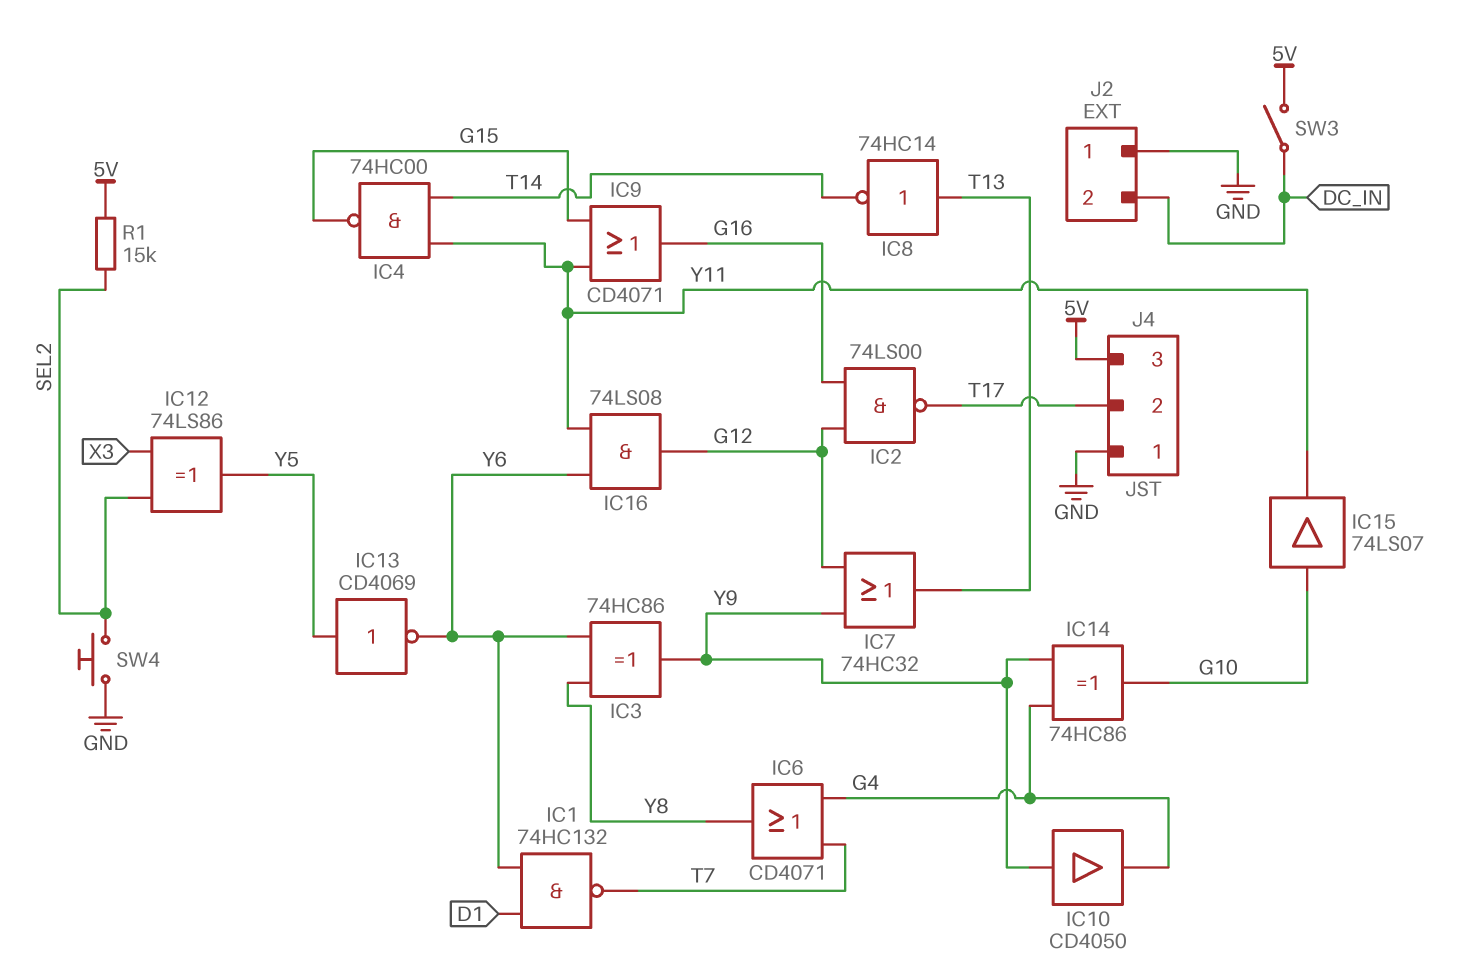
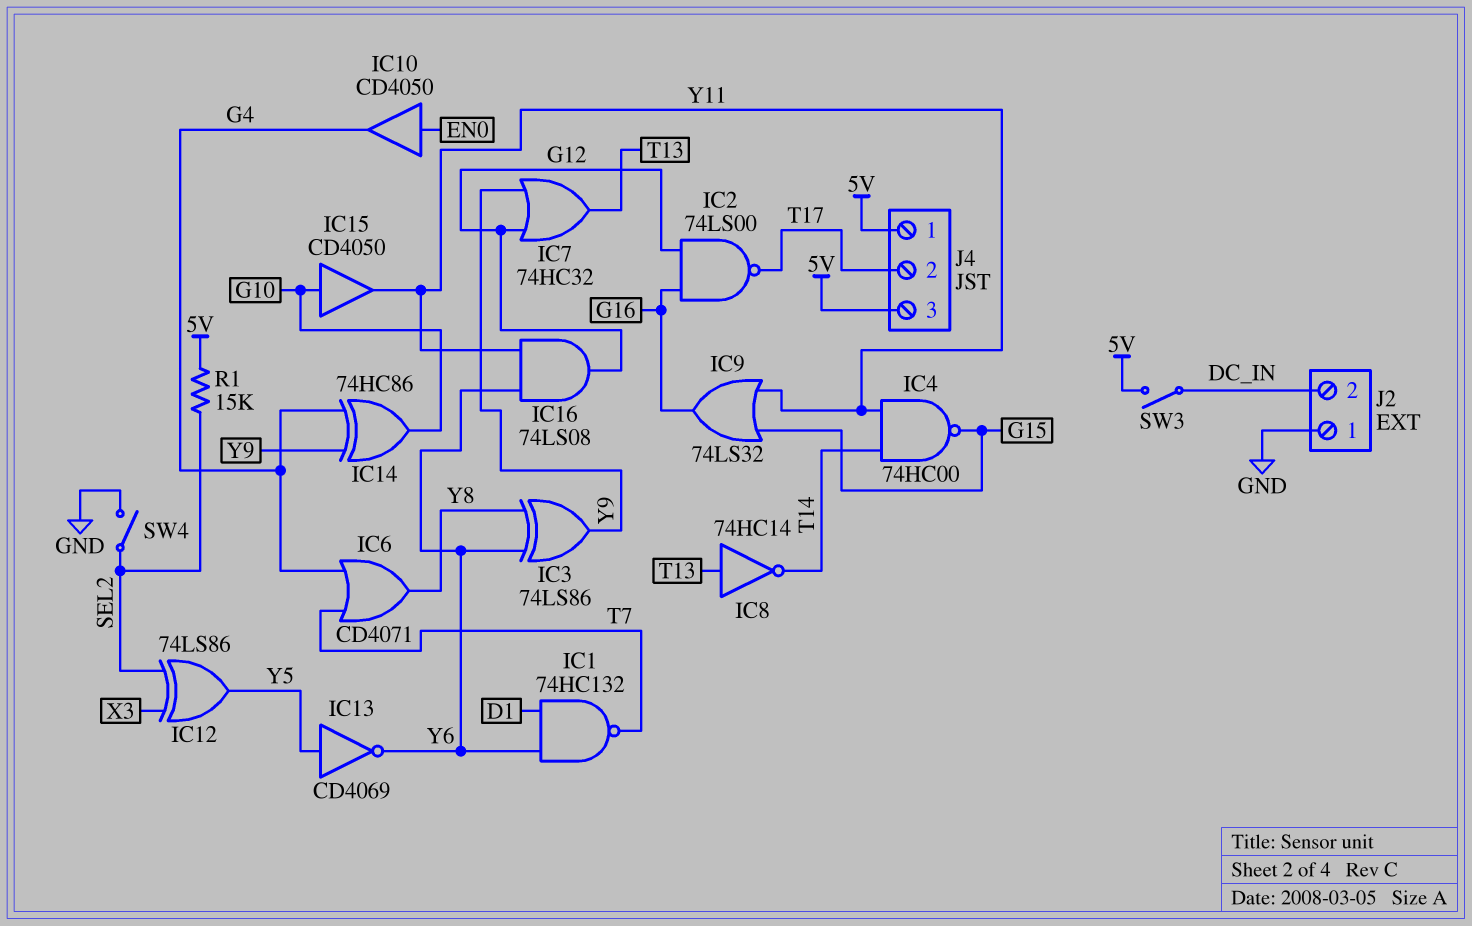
IC3: XOR 74HC86 (in Y6, in Y8, out Y9) -> XOR 74LS86 (in Y6, in Y8, out Y9)
IC9: OR CD4071 (in G15, in Y11, out G16) -> OR 74LS32 (in G15, in Y11, out G16)
IC10: buffer CD4050 (in Y9, out G4) -> buffer CD4050 (in EN0, out G4)
IC15: buffer 74LS07 (in G10, out Y11) -> buffer CD4050 (in G10, out Y11)
J4 pin 1: GND -> 5V
SW4: button (GND, SEL2) -> switch (GND, SEL2)

